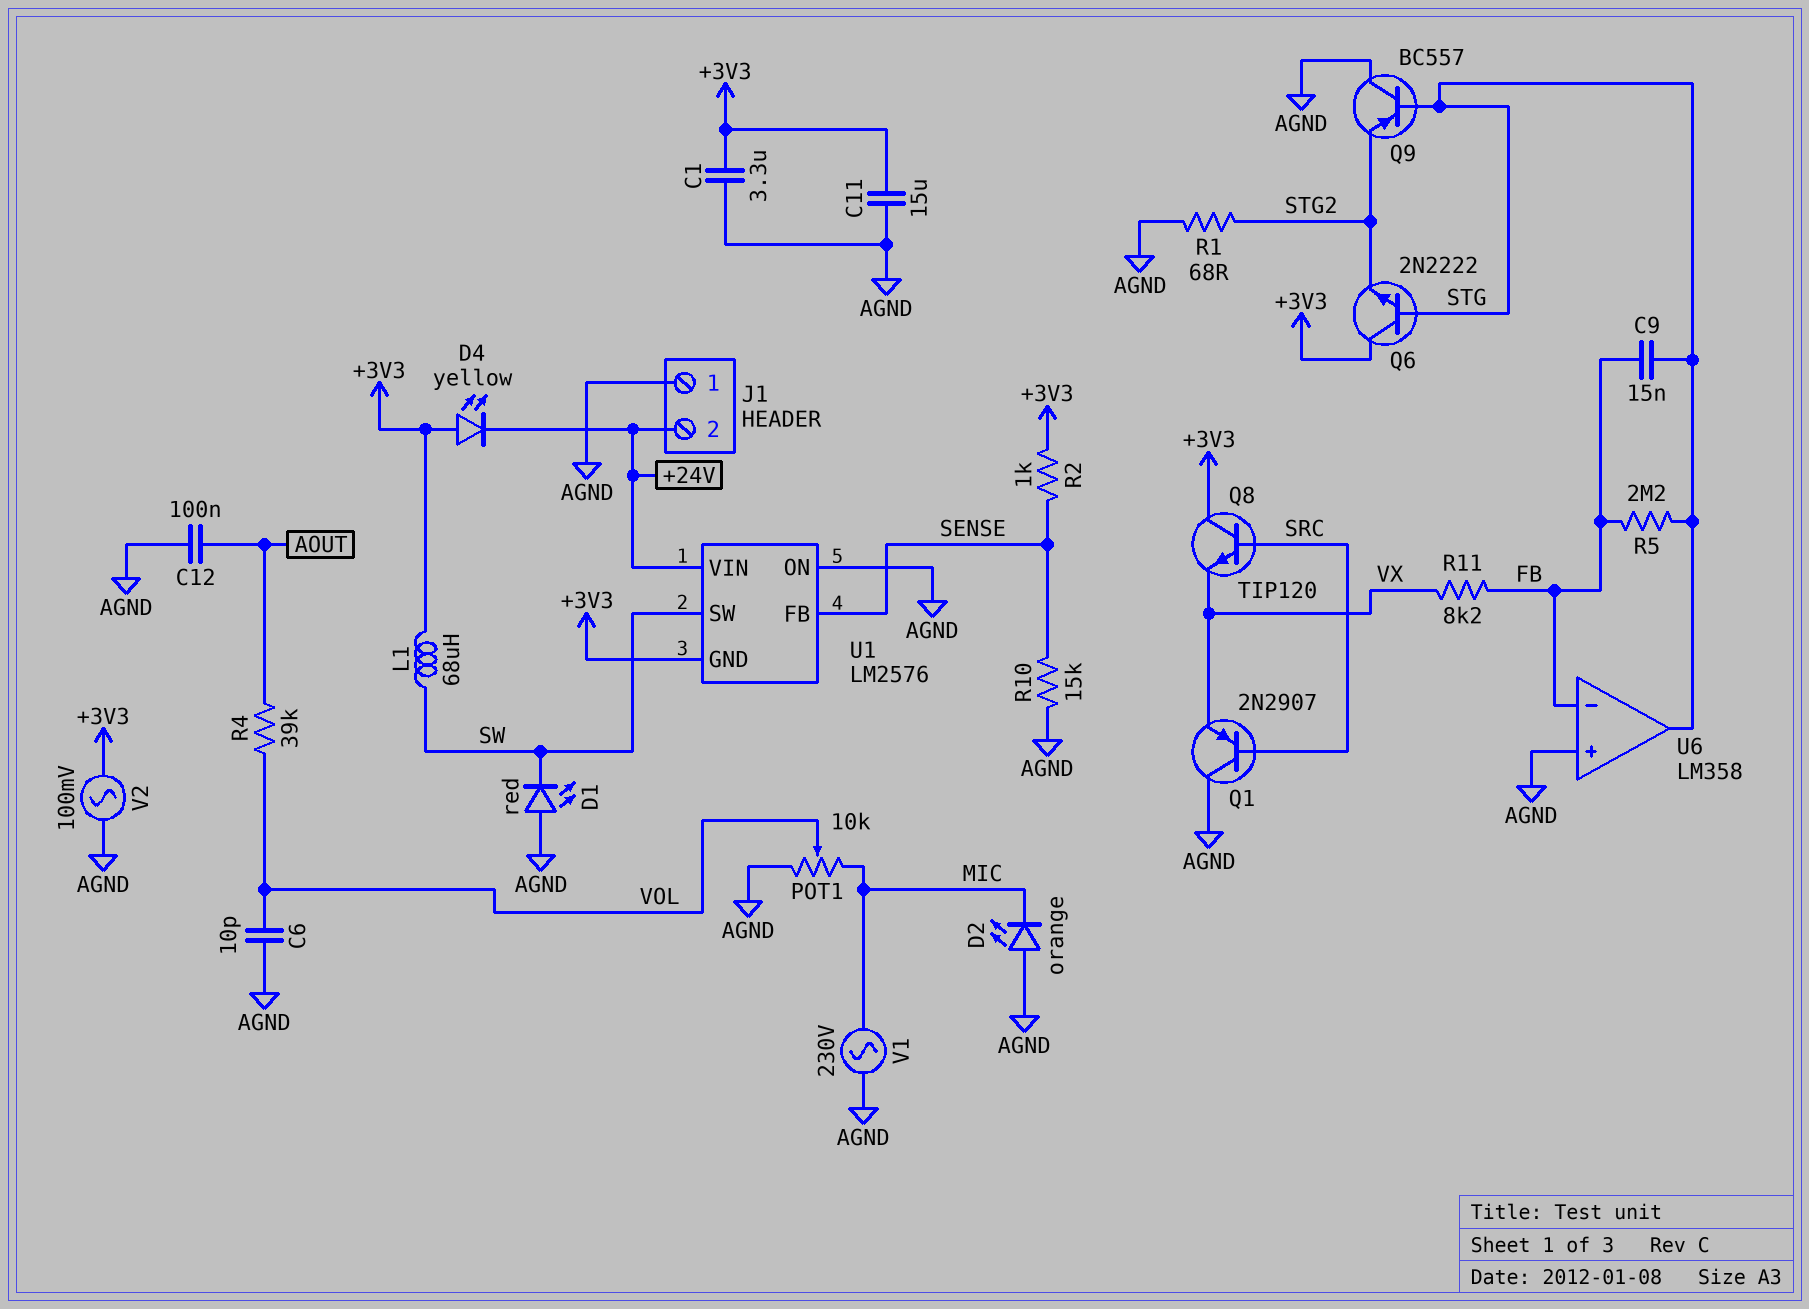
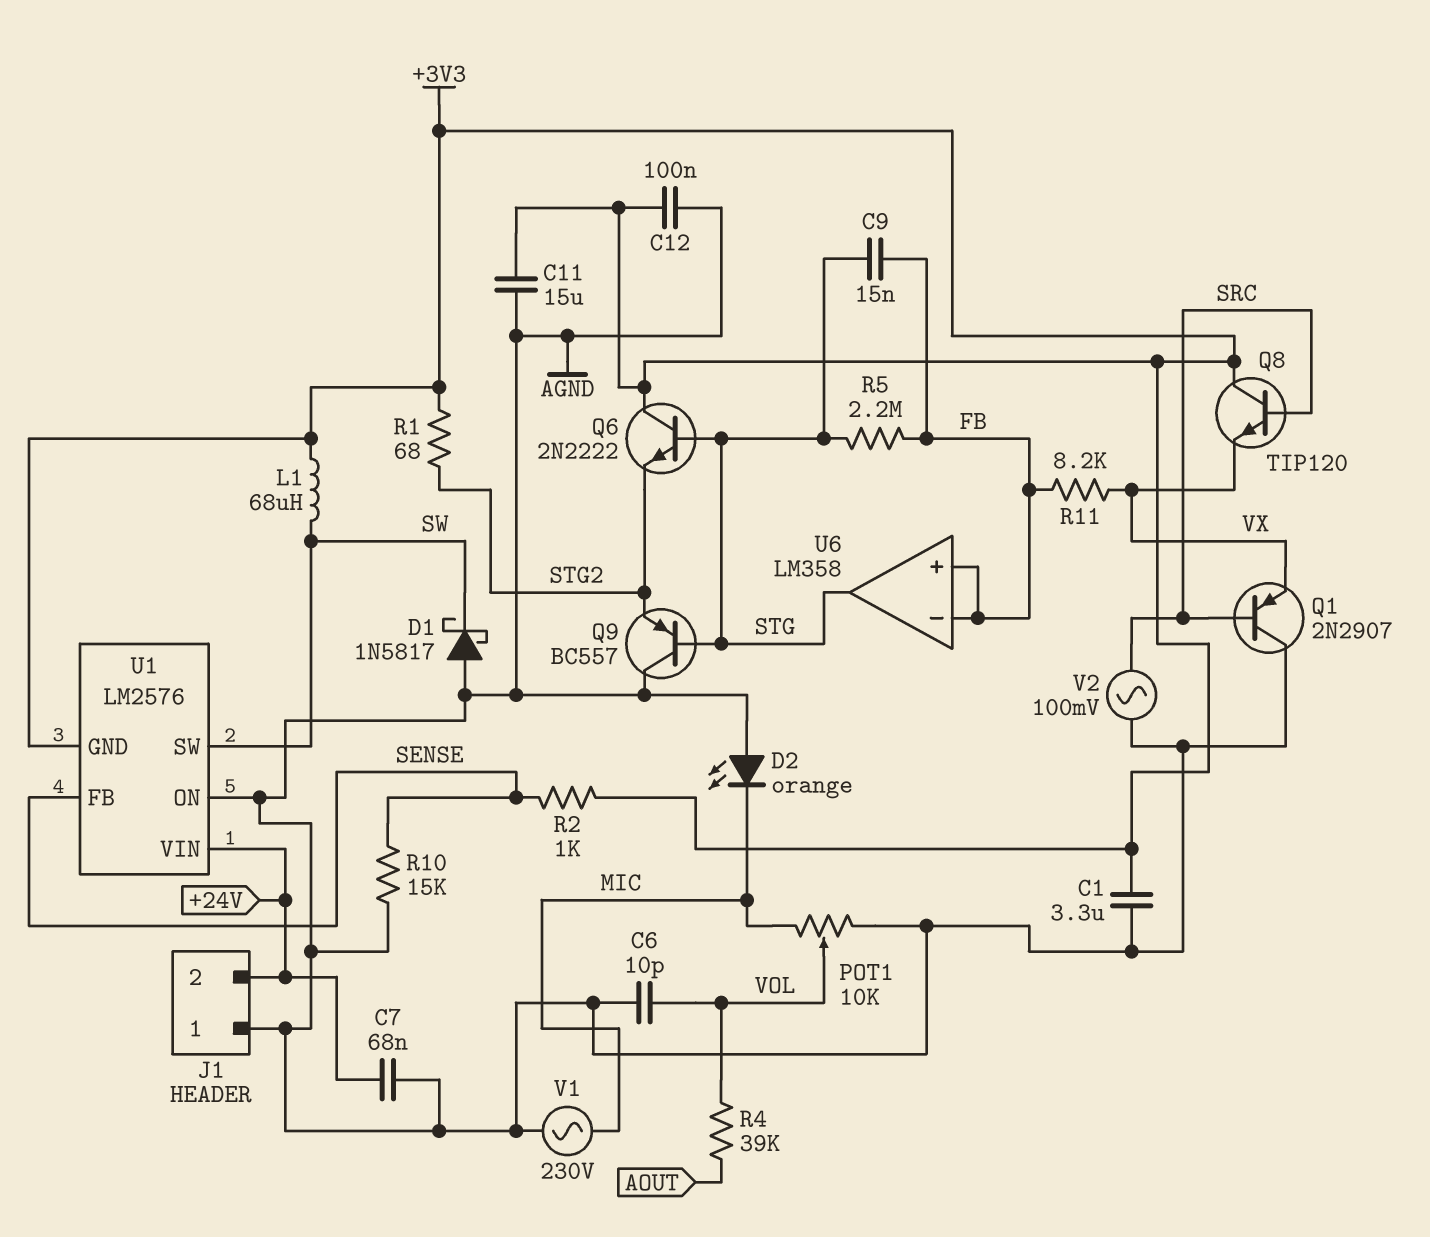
C7: none -> 68nF (+24V, AGND)
C12: 100nF (AGND, AOUT) -> 100nF (+3V3, AGND)
D1: LED red (A AGND, K SW) -> schottky 1N5817 (A AGND, K SW)
D4: LED yellow (A +3V3, K +24V) -> none
R1: 68 (AGND, STG2) -> 68 (+3V3, STG2)
U6 pin in+: AGND -> FB
V2: AC 100mV (+3V3, AGND) -> AC 100mV (AGND, SRC)

